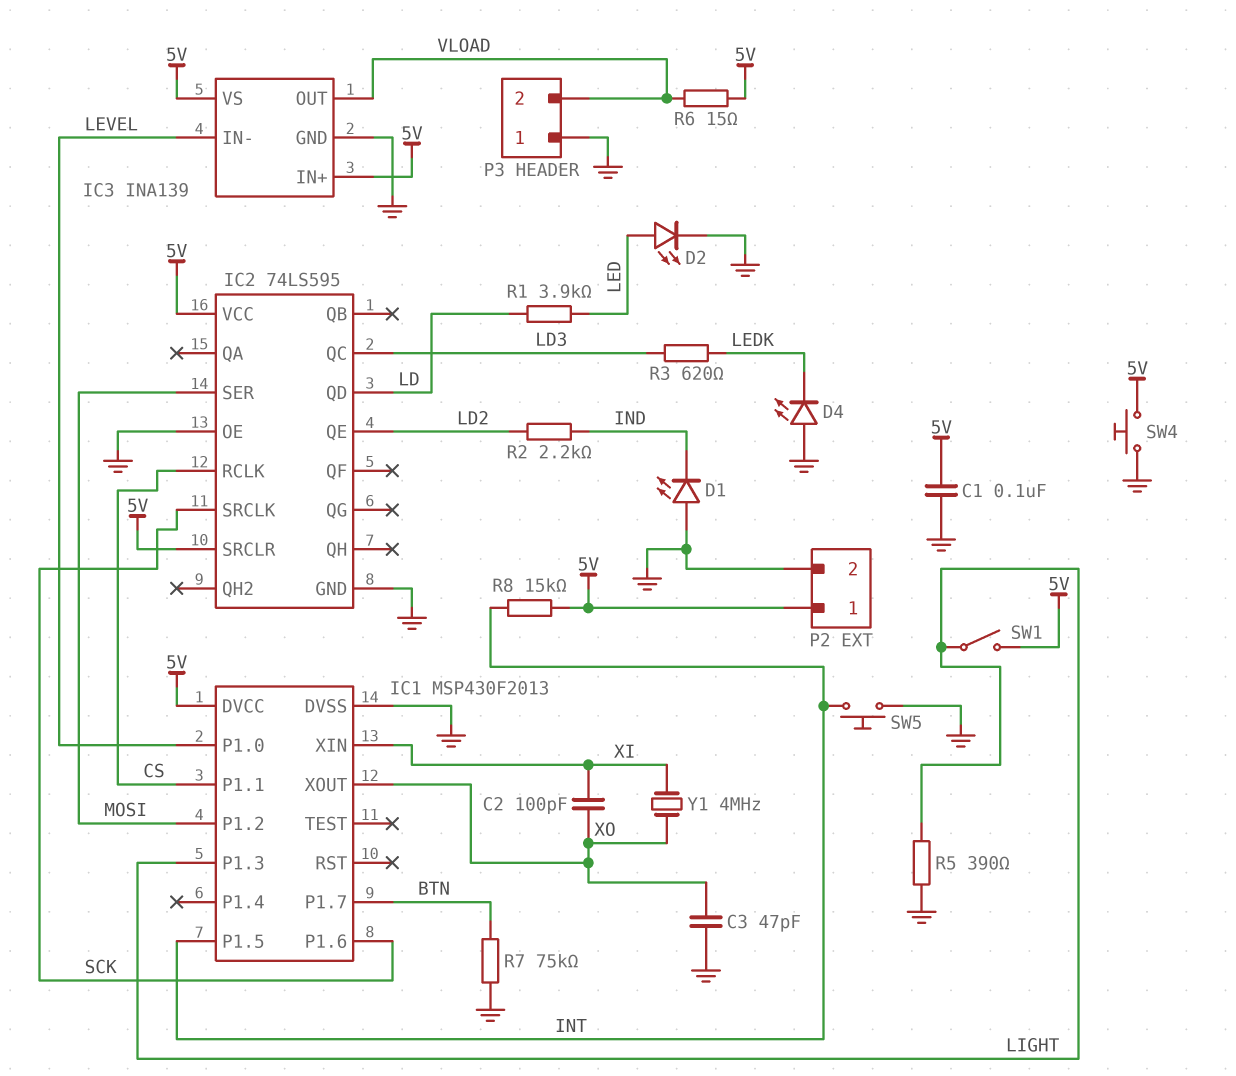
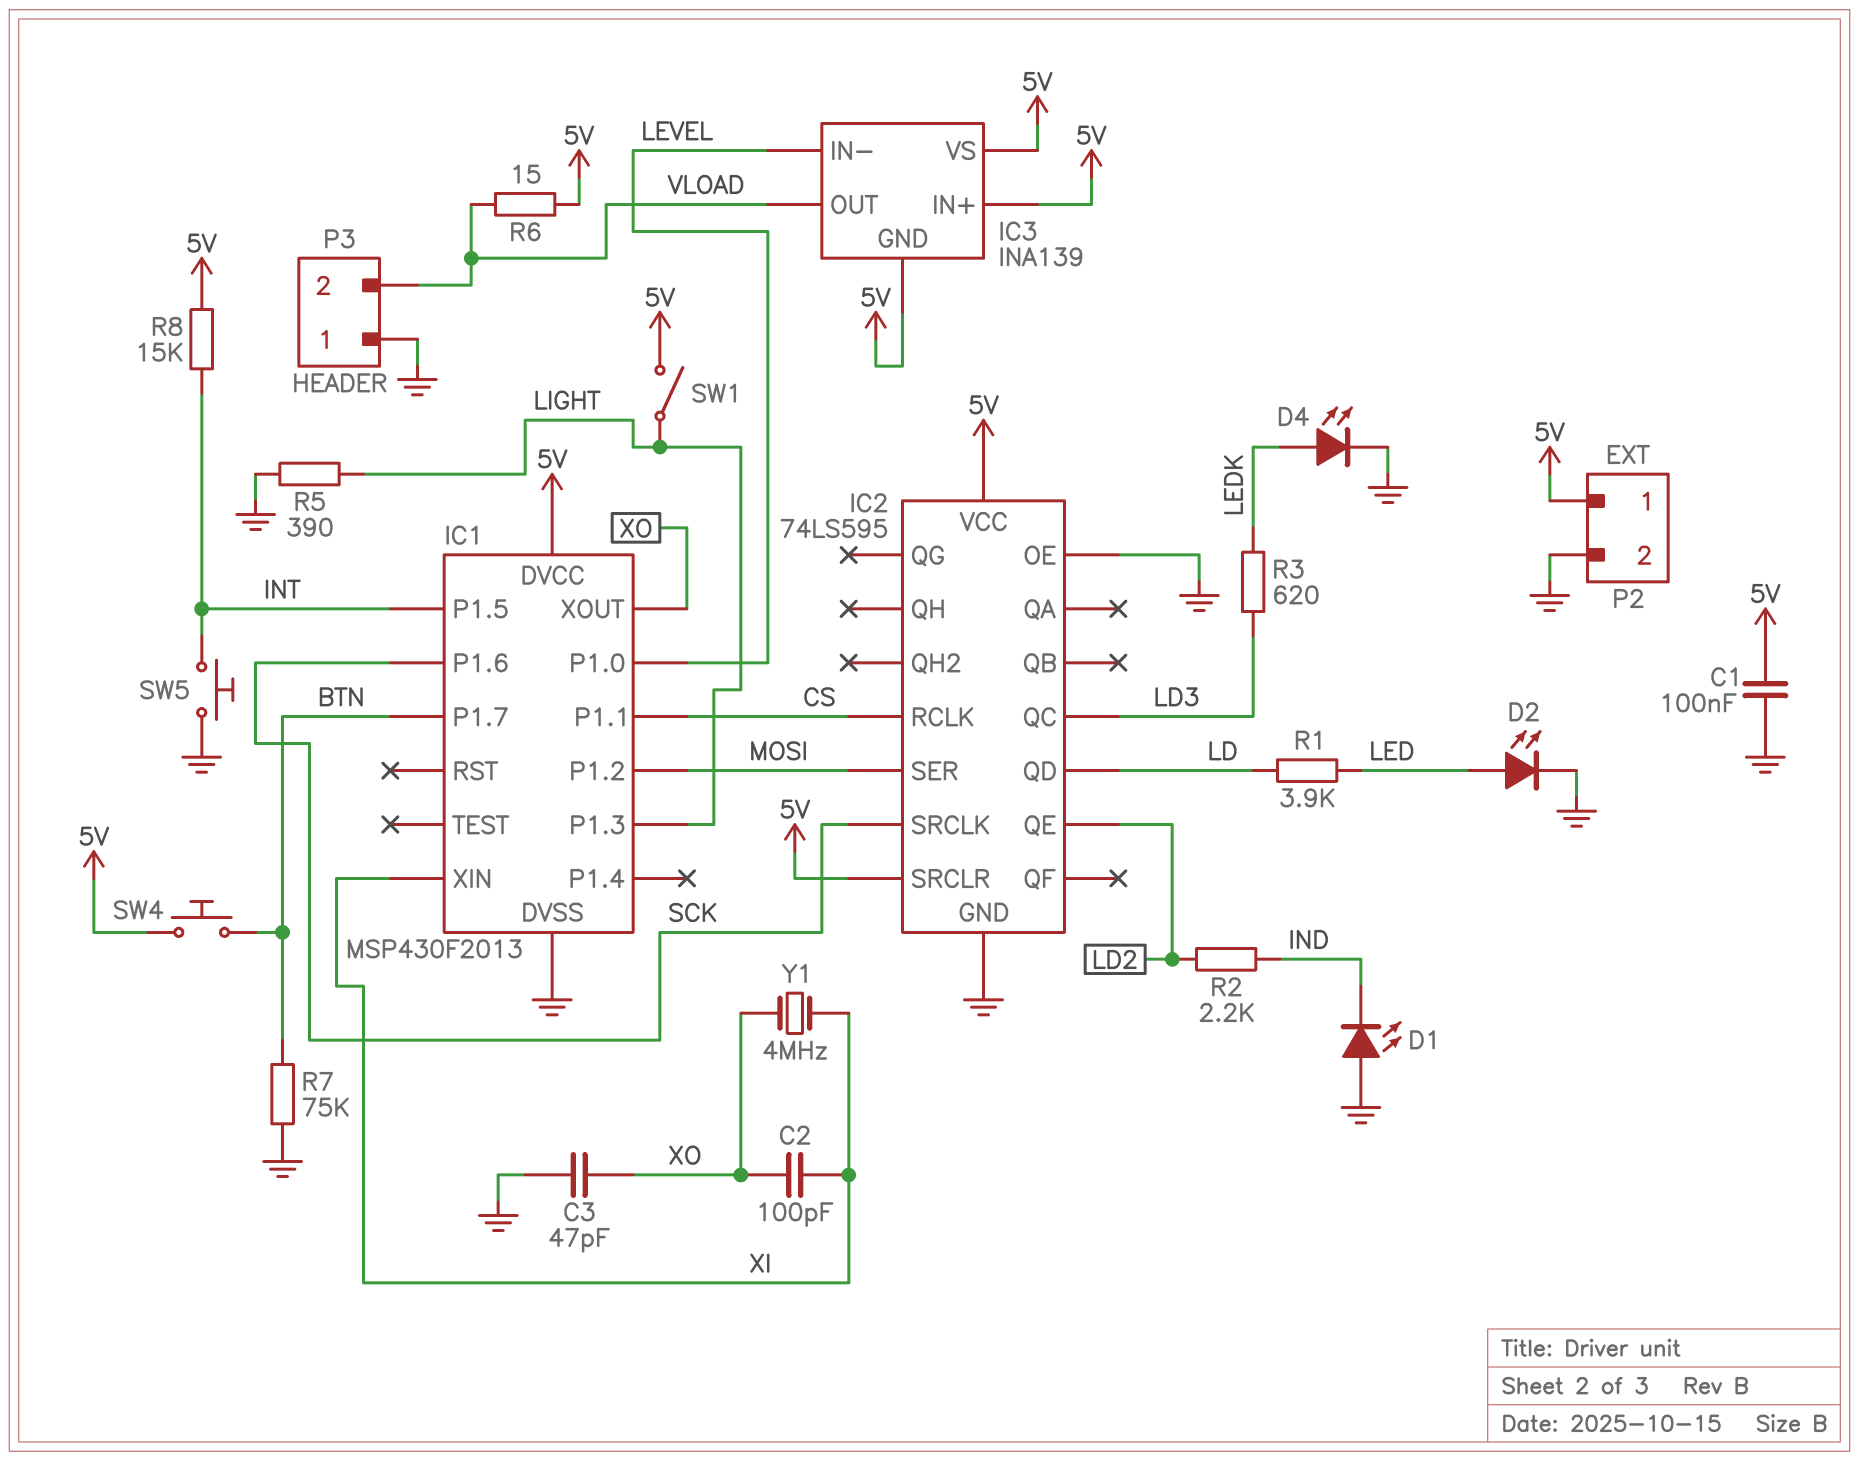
D4: LED (A GND, K LEDK) -> LED (A LEDK, K GND)
IC3 pin GND: GND -> 5V
SW4: button (5V, GND) -> button (5V, BTN)

